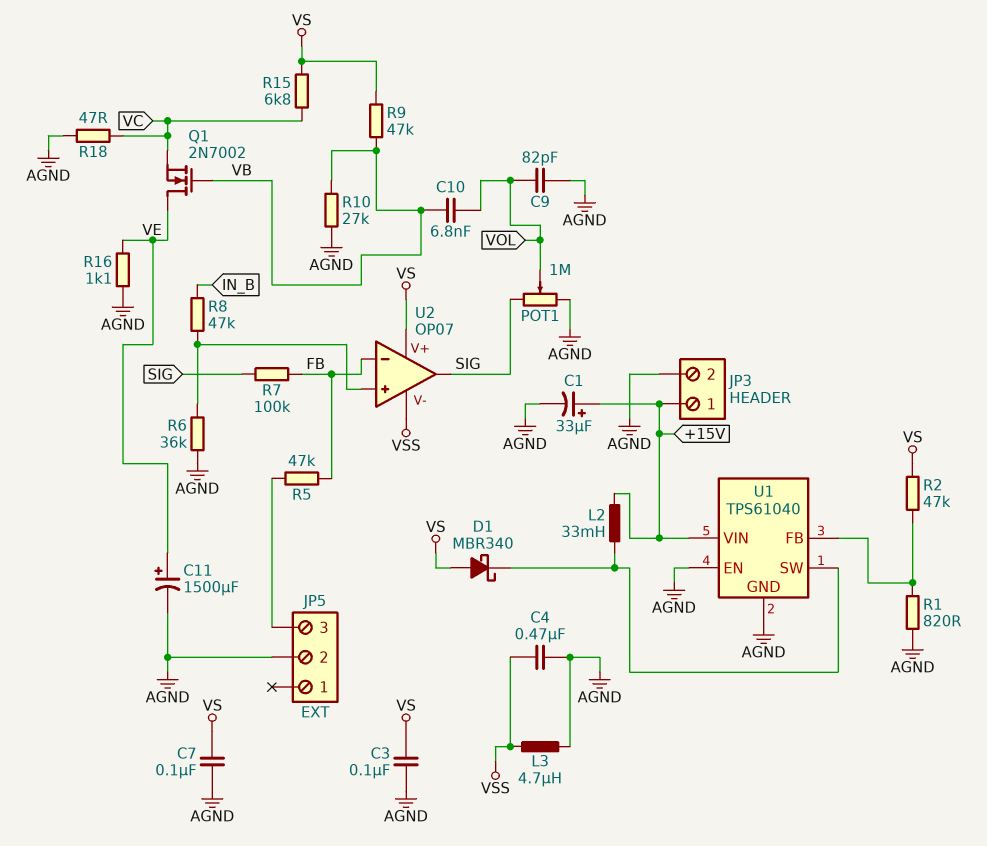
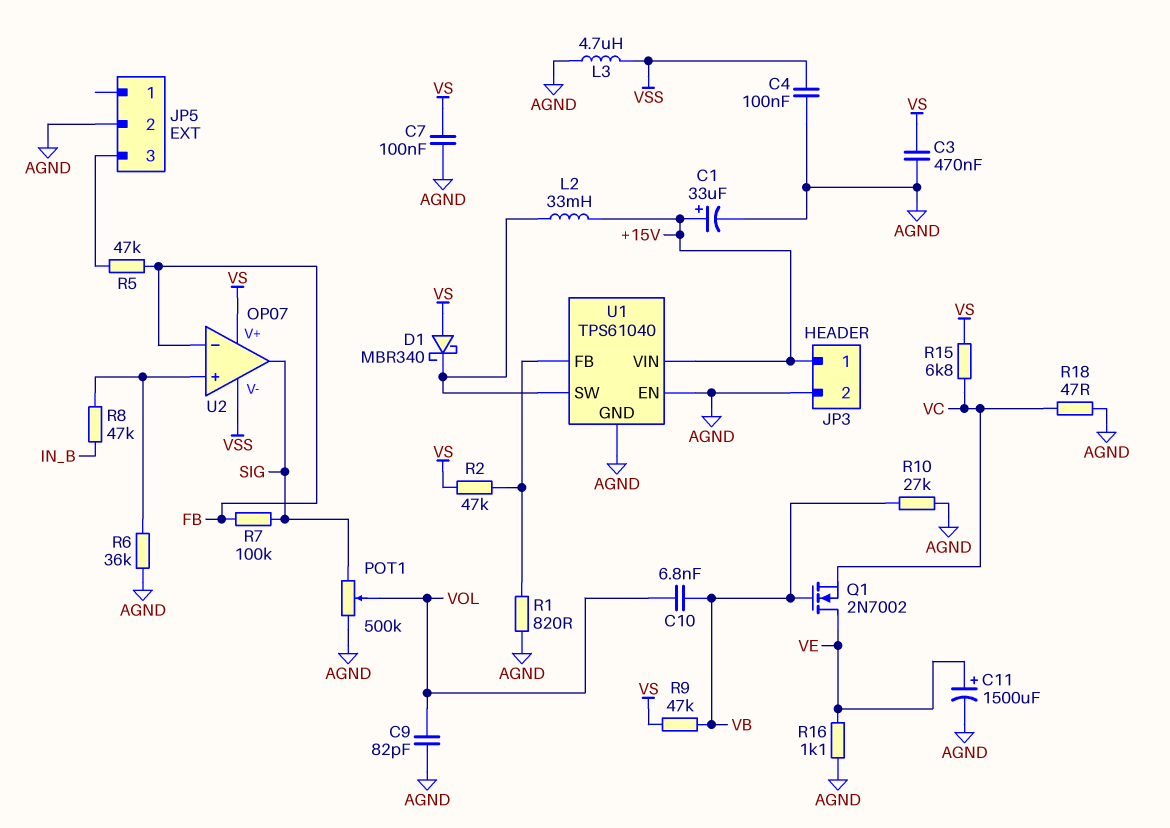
C3: 100nF (AGND, VS) -> 470nF (AGND, VS)
C4: 470nF (AGND, VSS) -> 100nF (AGND, VSS)
POT1: 1M (AGND, SIG, wiper VOL) -> 500k (AGND, SIG, wiper VOL)

